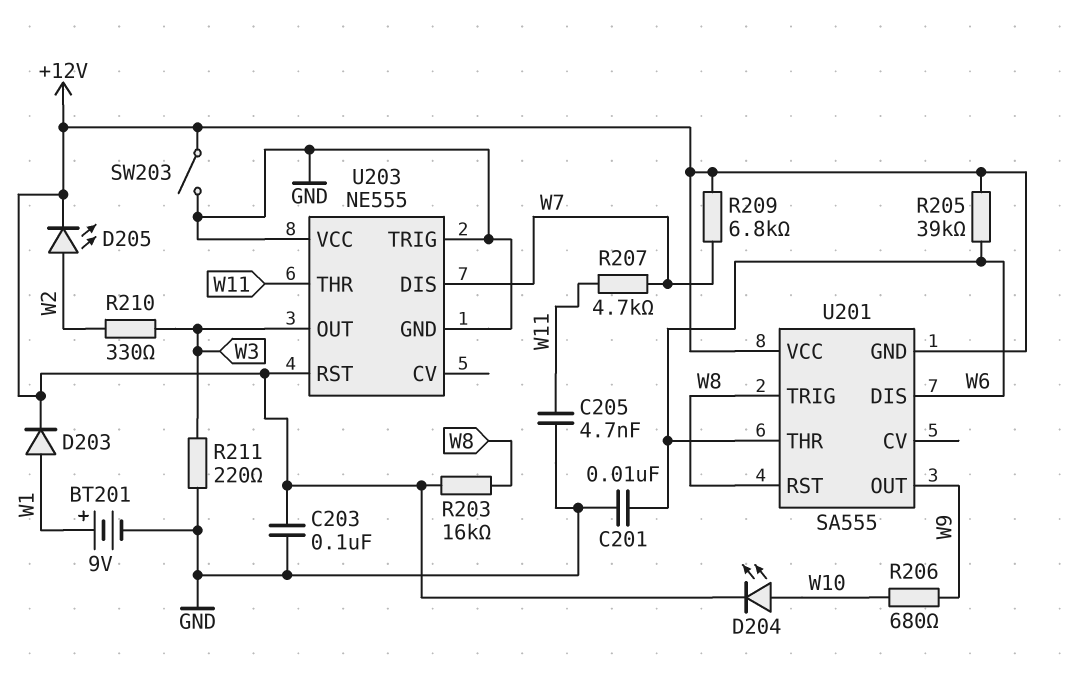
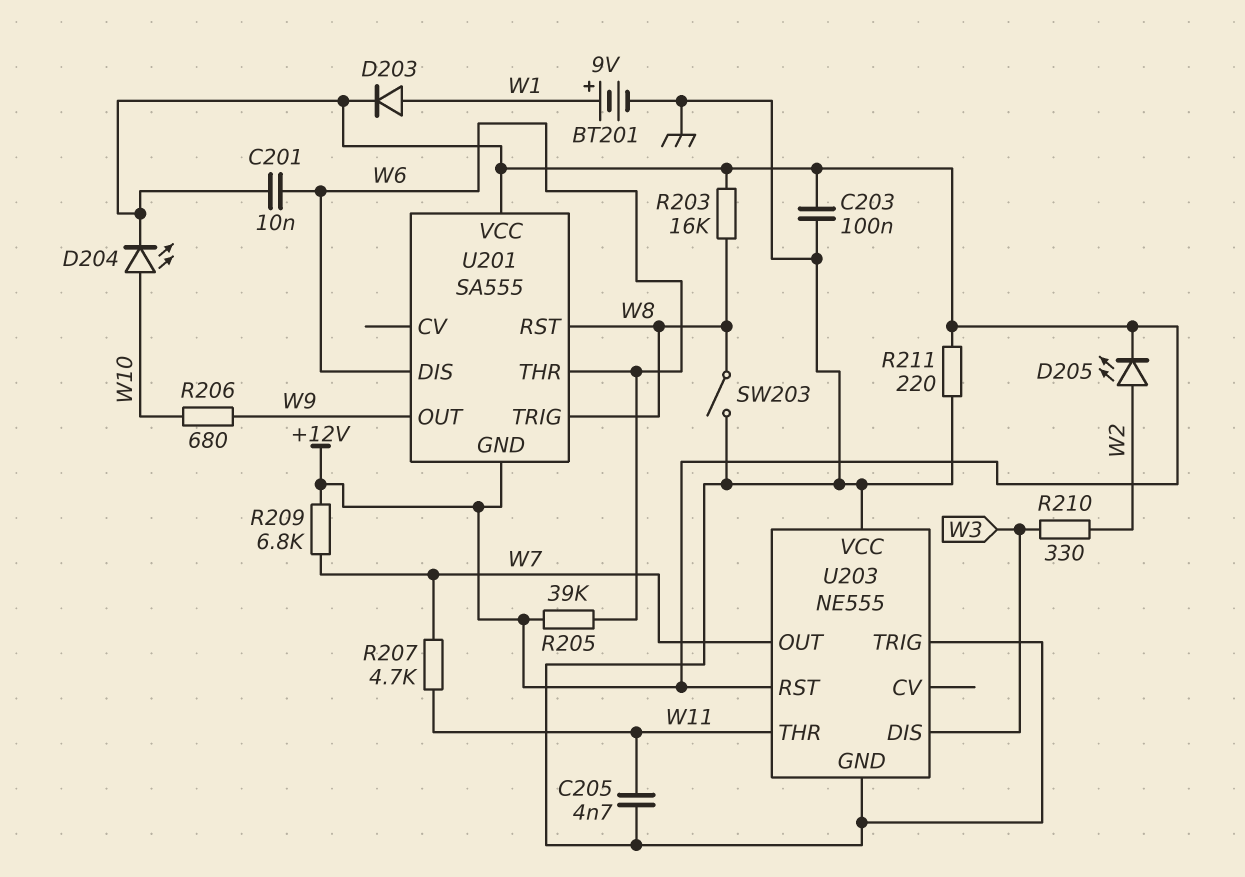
C201: 10nF (GND, W6) -> 10nF (+12V, W6)
R211: 220 (GND, W3) -> 220 (+12V, GND)
SW203: switch (+12V, GND) -> switch (GND, W8)
U203 pin DIS: W7 -> W3
U203 pin OUT: W3 -> W7

